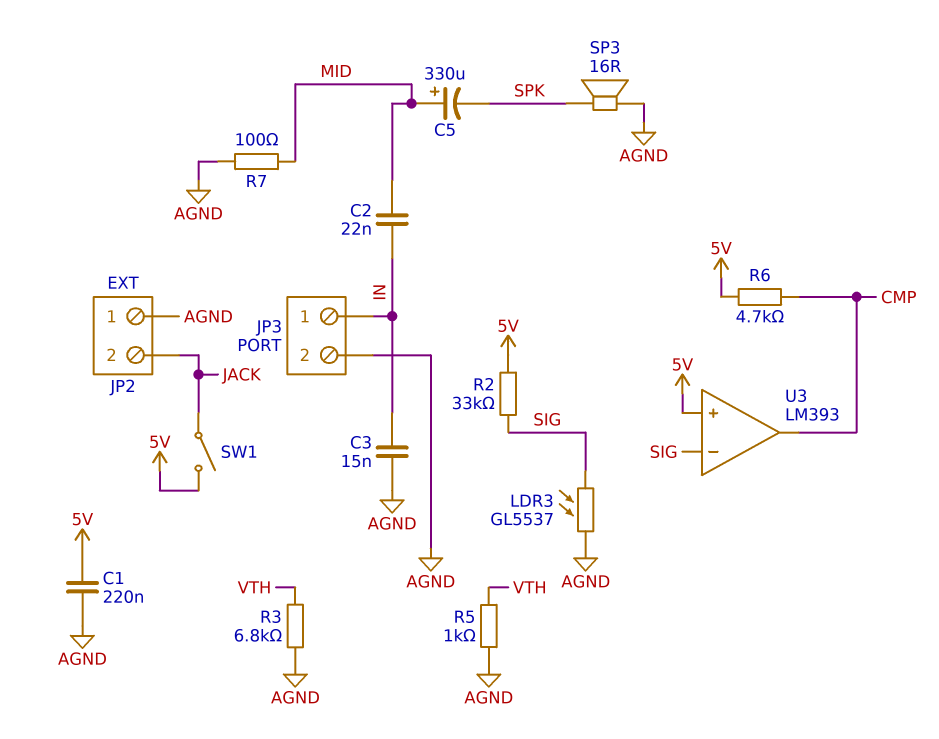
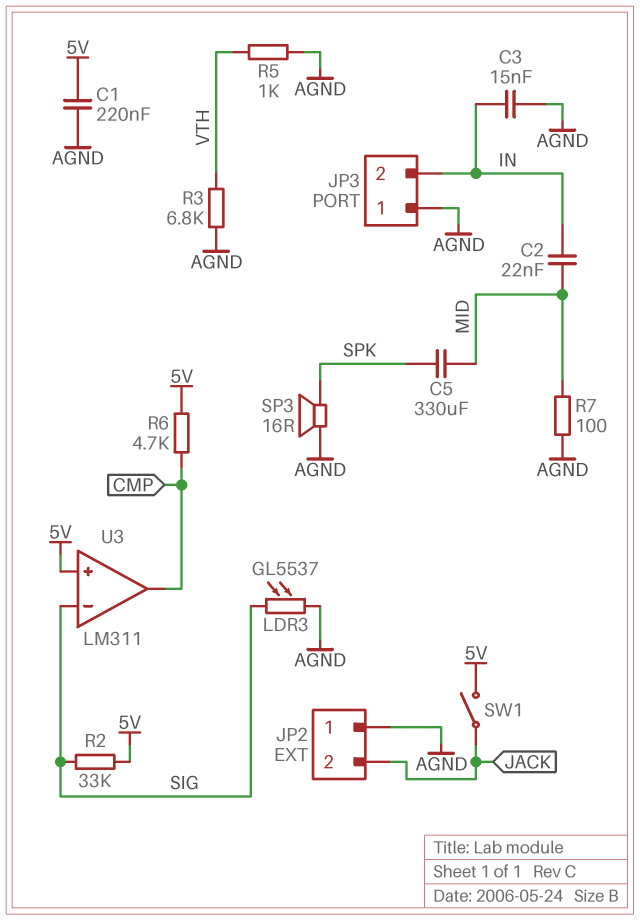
C5: 330uF (plus MID, minus SPK) -> 330uF (MID, SPK)
JP3 pin 1: IN -> AGND
JP3 pin 2: AGND -> IN
U3: LM393 -> LM311

